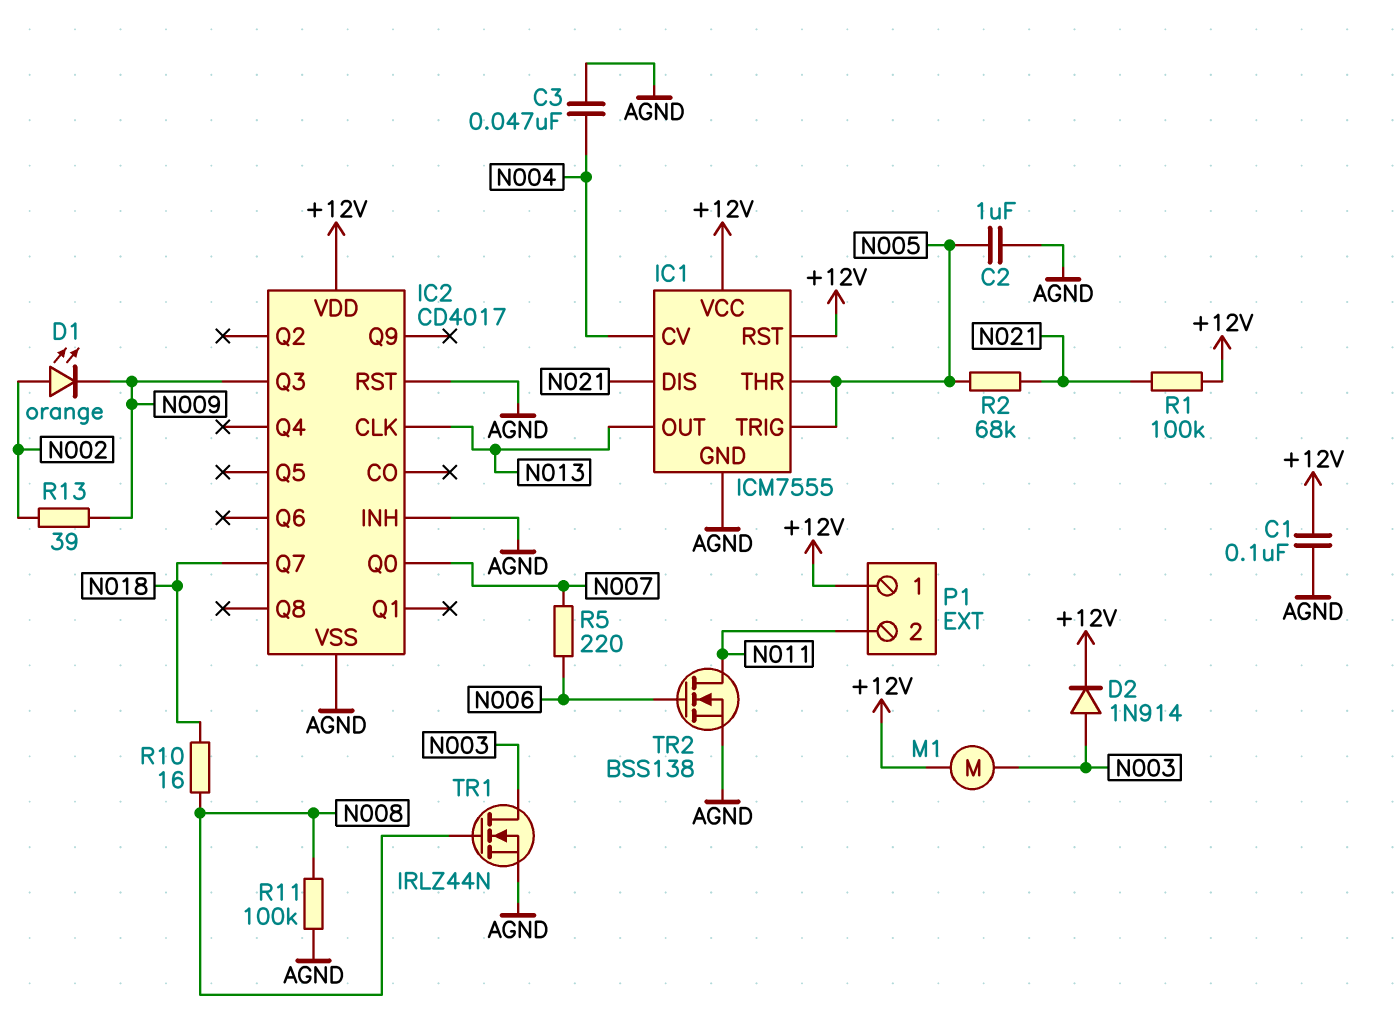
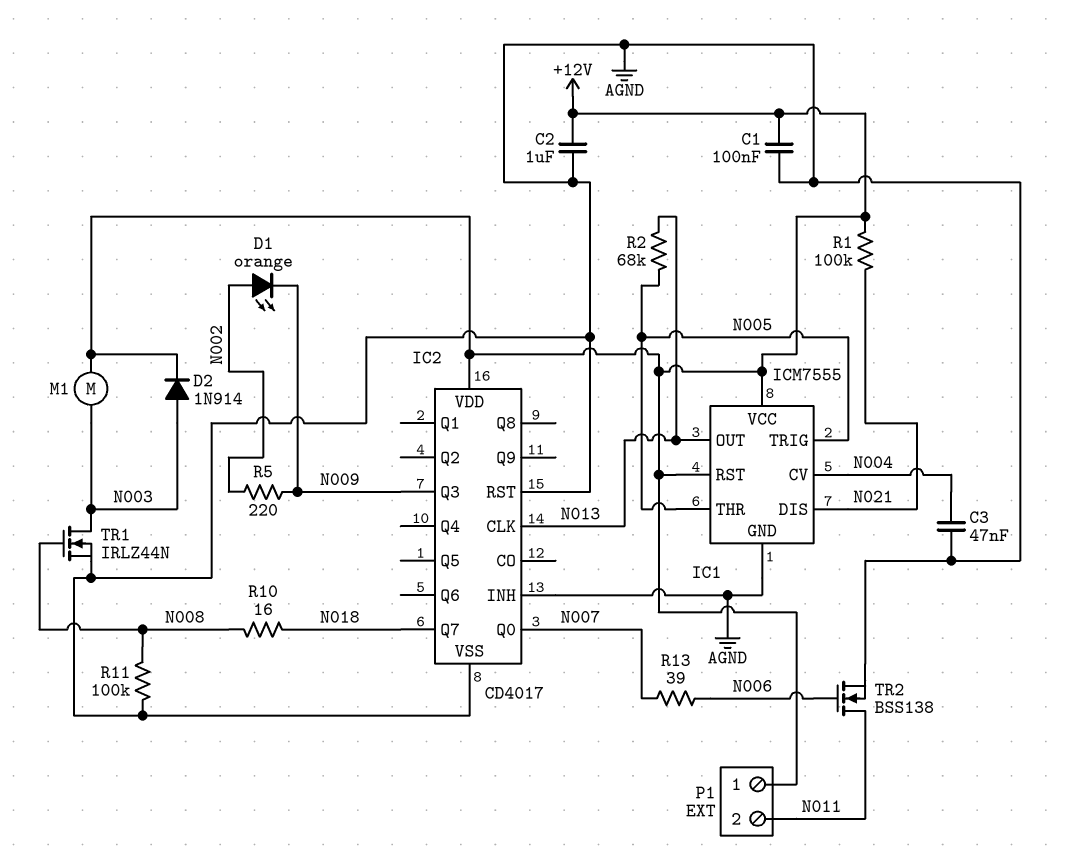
C2: 1uF (AGND, N005) -> 1uF (+12V, AGND)
R2: 68k (N005, N021) -> 68k (N005, N013)
R5: 220 (N006, N007) -> 220 (N002, N009)
R13: 39 (N002, N009) -> 39 (N006, N007)

